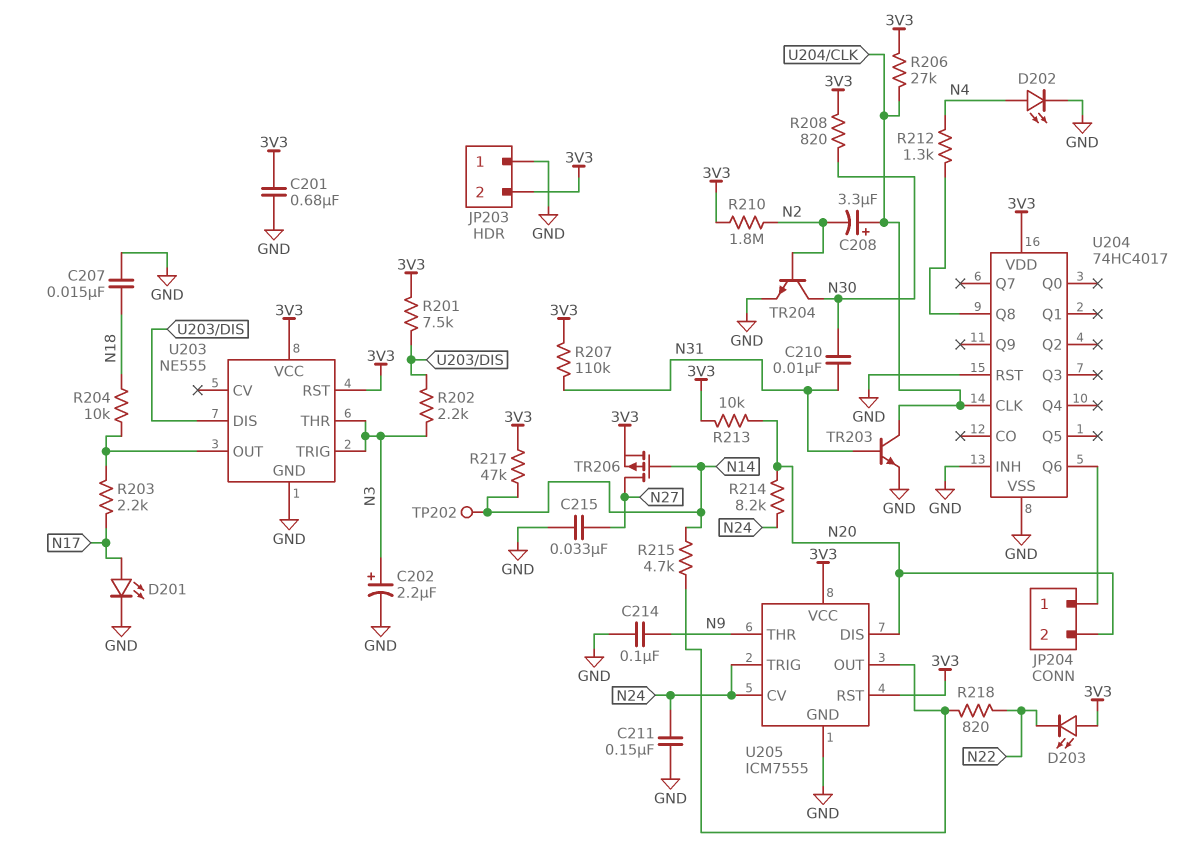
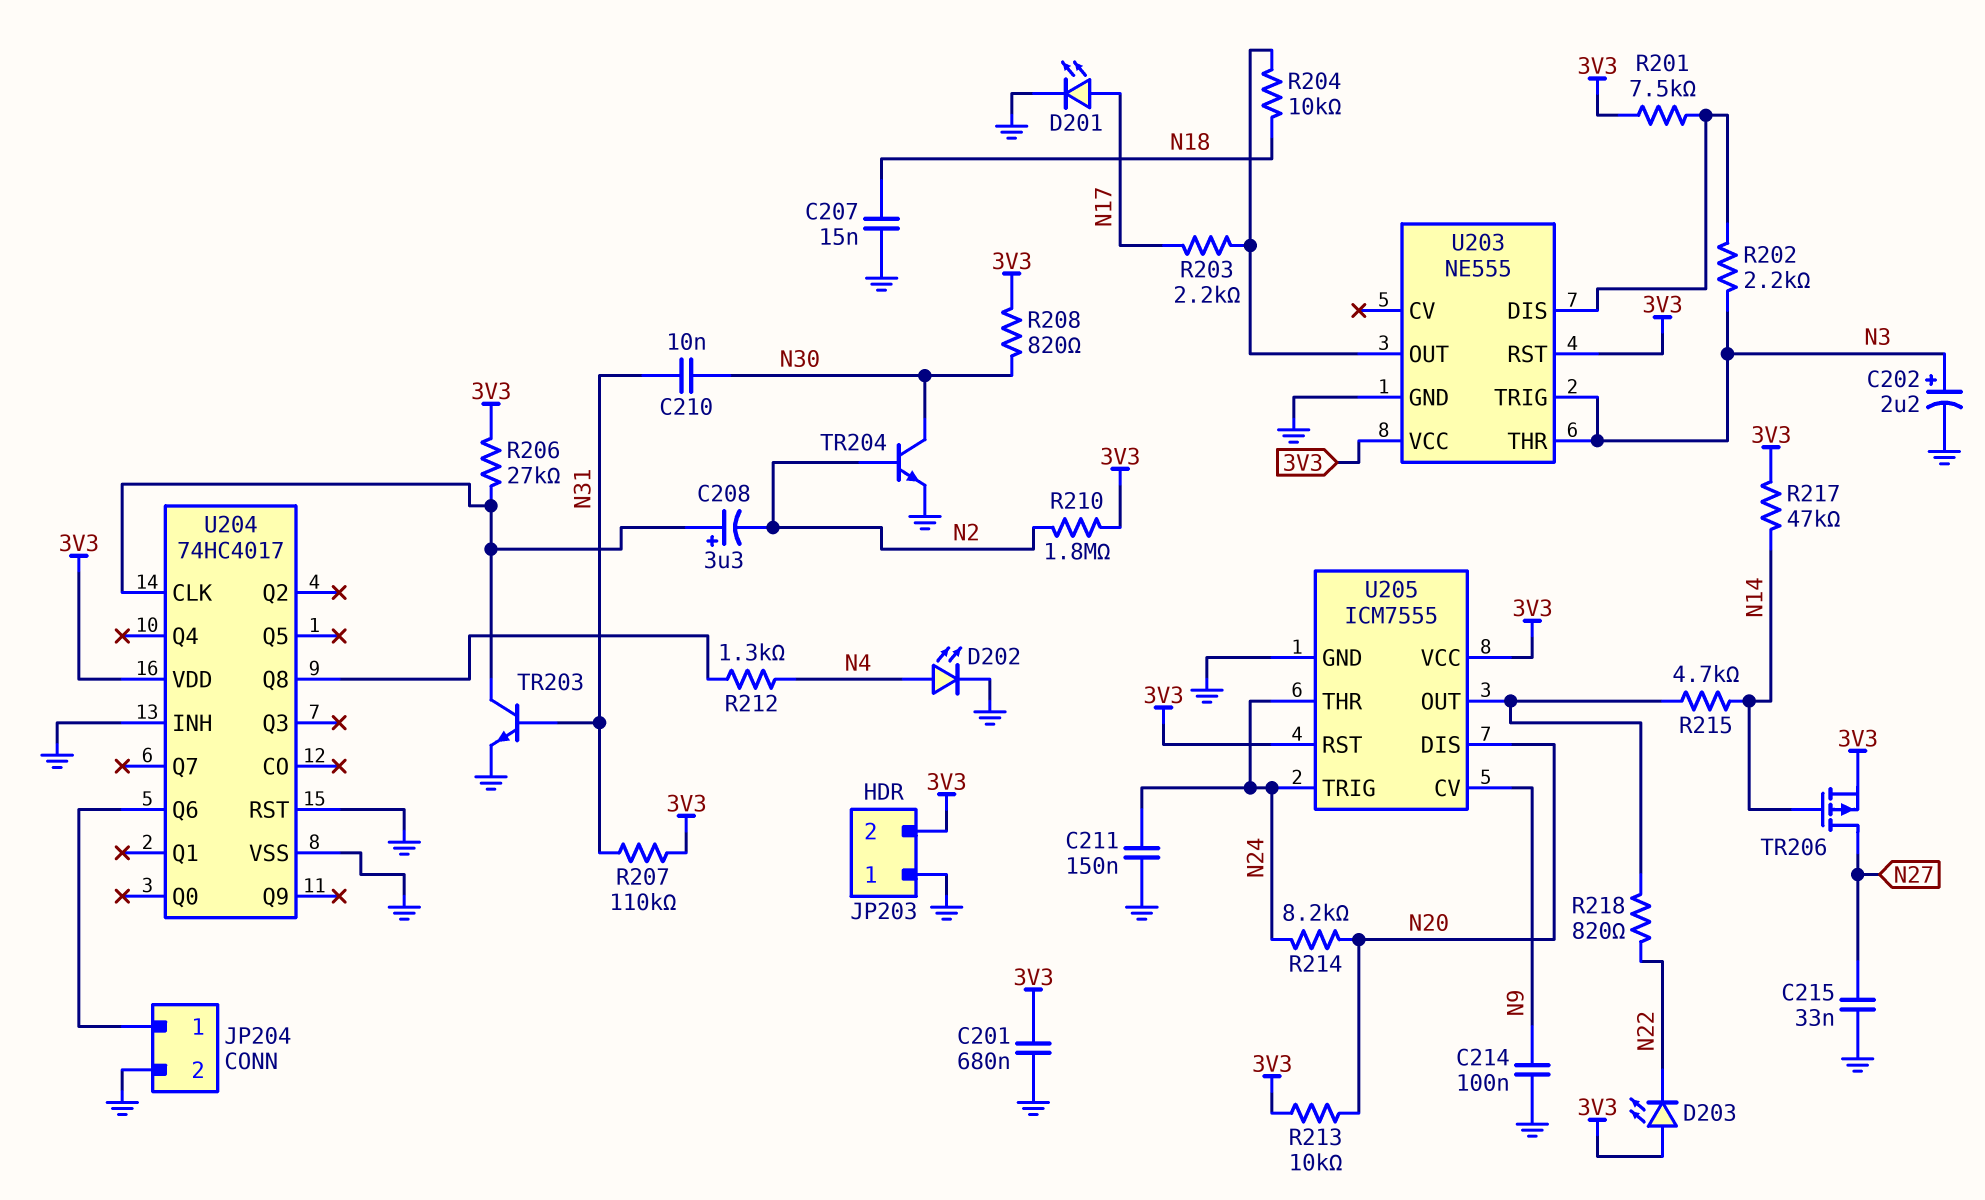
JP204 pin 2: N20 -> GND
TP202: test point (N14) -> none
U205 pin CV: N24 -> N9
U205 pin THR: N9 -> N24

